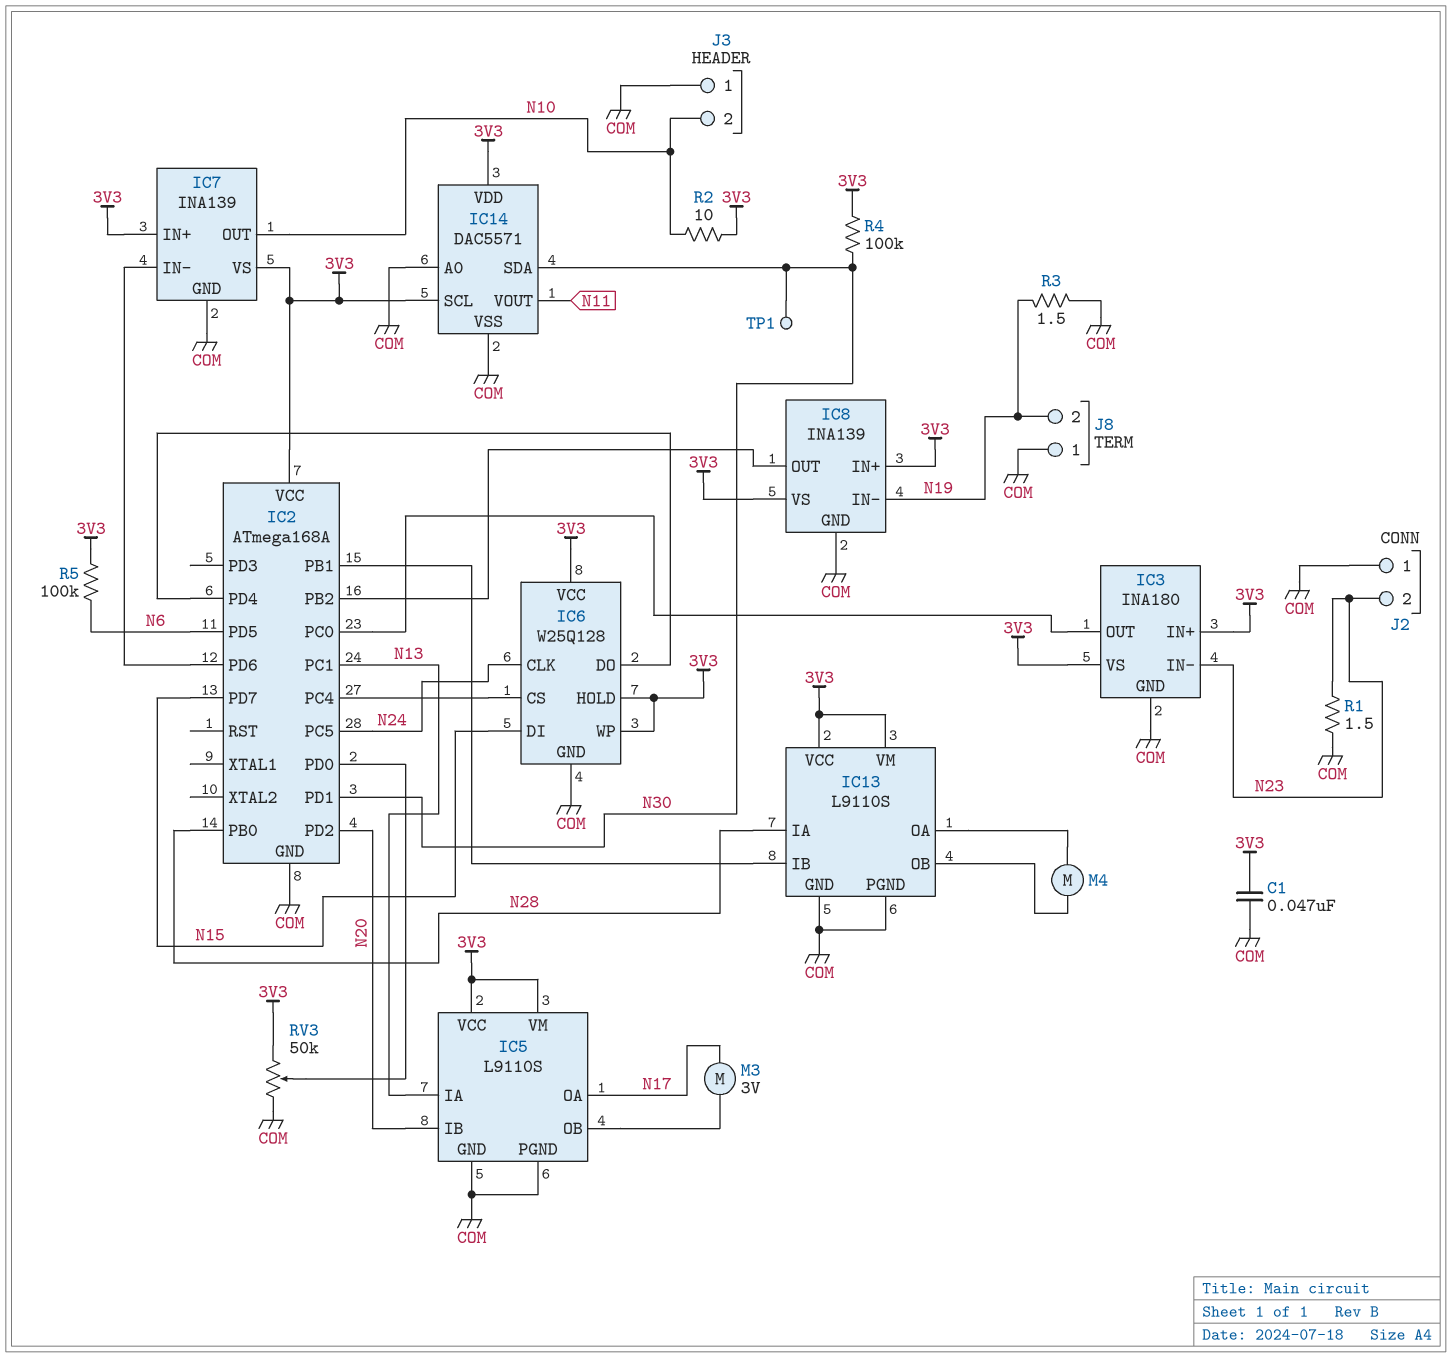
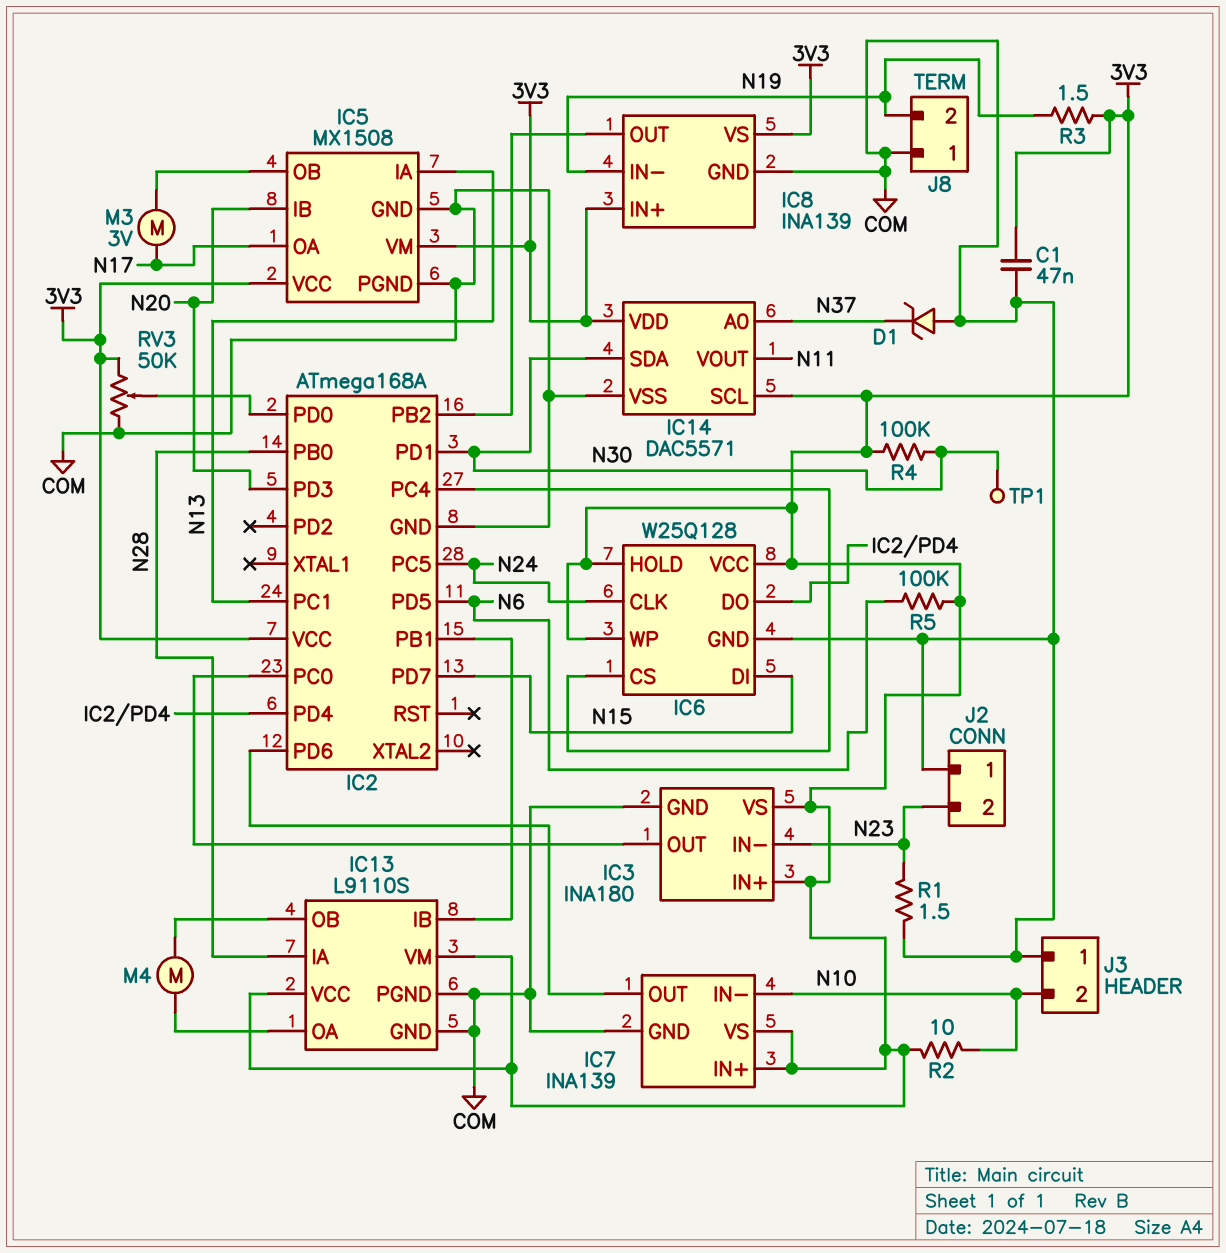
D1: none -> zener (A COM, K N37)
IC2 pin PD2: N20 -> none
IC2 pin PD3: none -> N20
IC5: L9110S -> MX1508
IC7 pin IN-: IC2/PD6 -> N10
IC7 pin OUT: N10 -> IC2/PD6
IC14 pin A0: COM -> N37
R3: 1.5 (COM, N19) -> 1.5 (3V3, N19)

